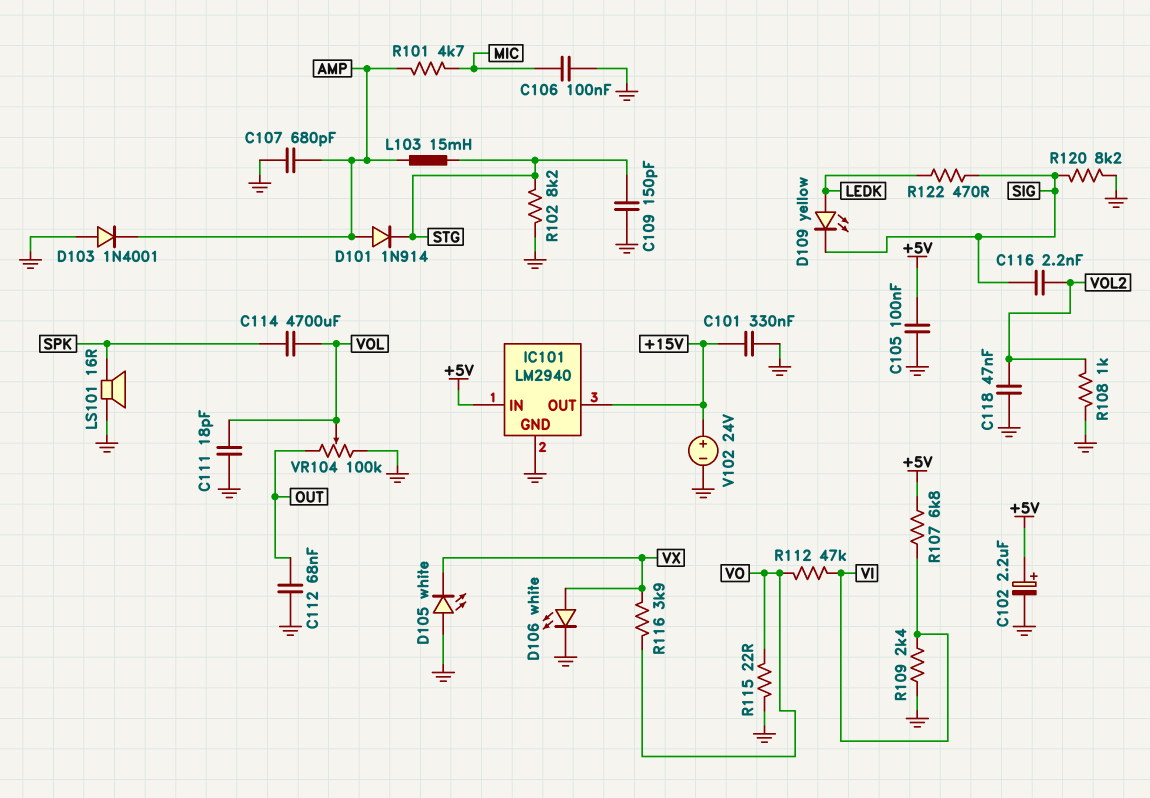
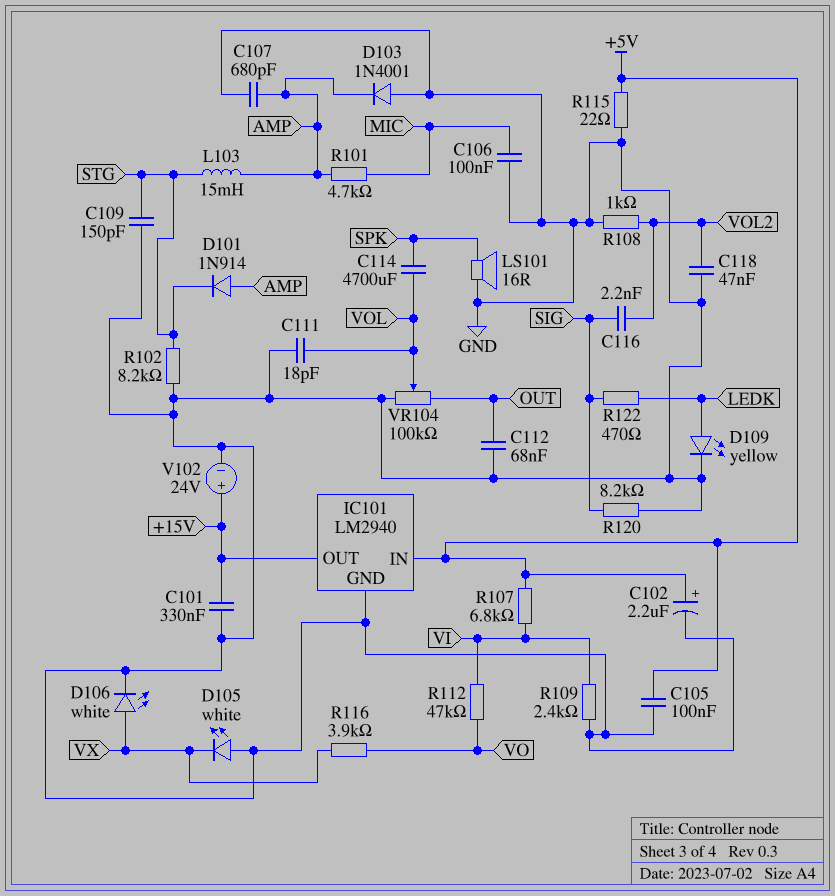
D109: LED yellow (A LEDK, K SIG) -> LED yellow (A LEDK, K GND)
R115: 22 (GND, VO) -> 22 (+5V, GND)

